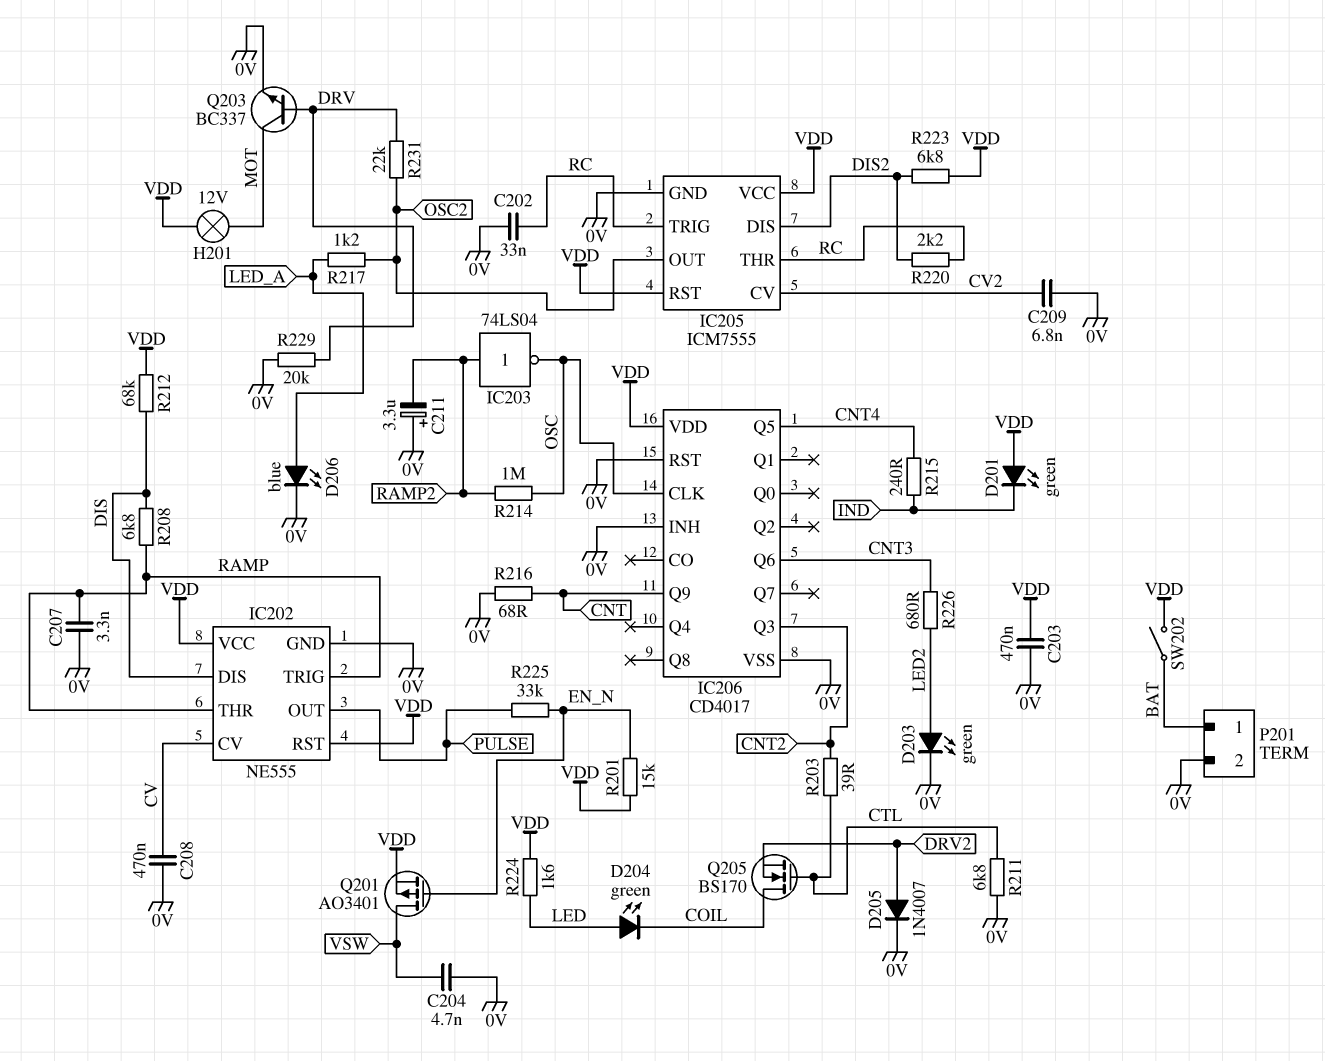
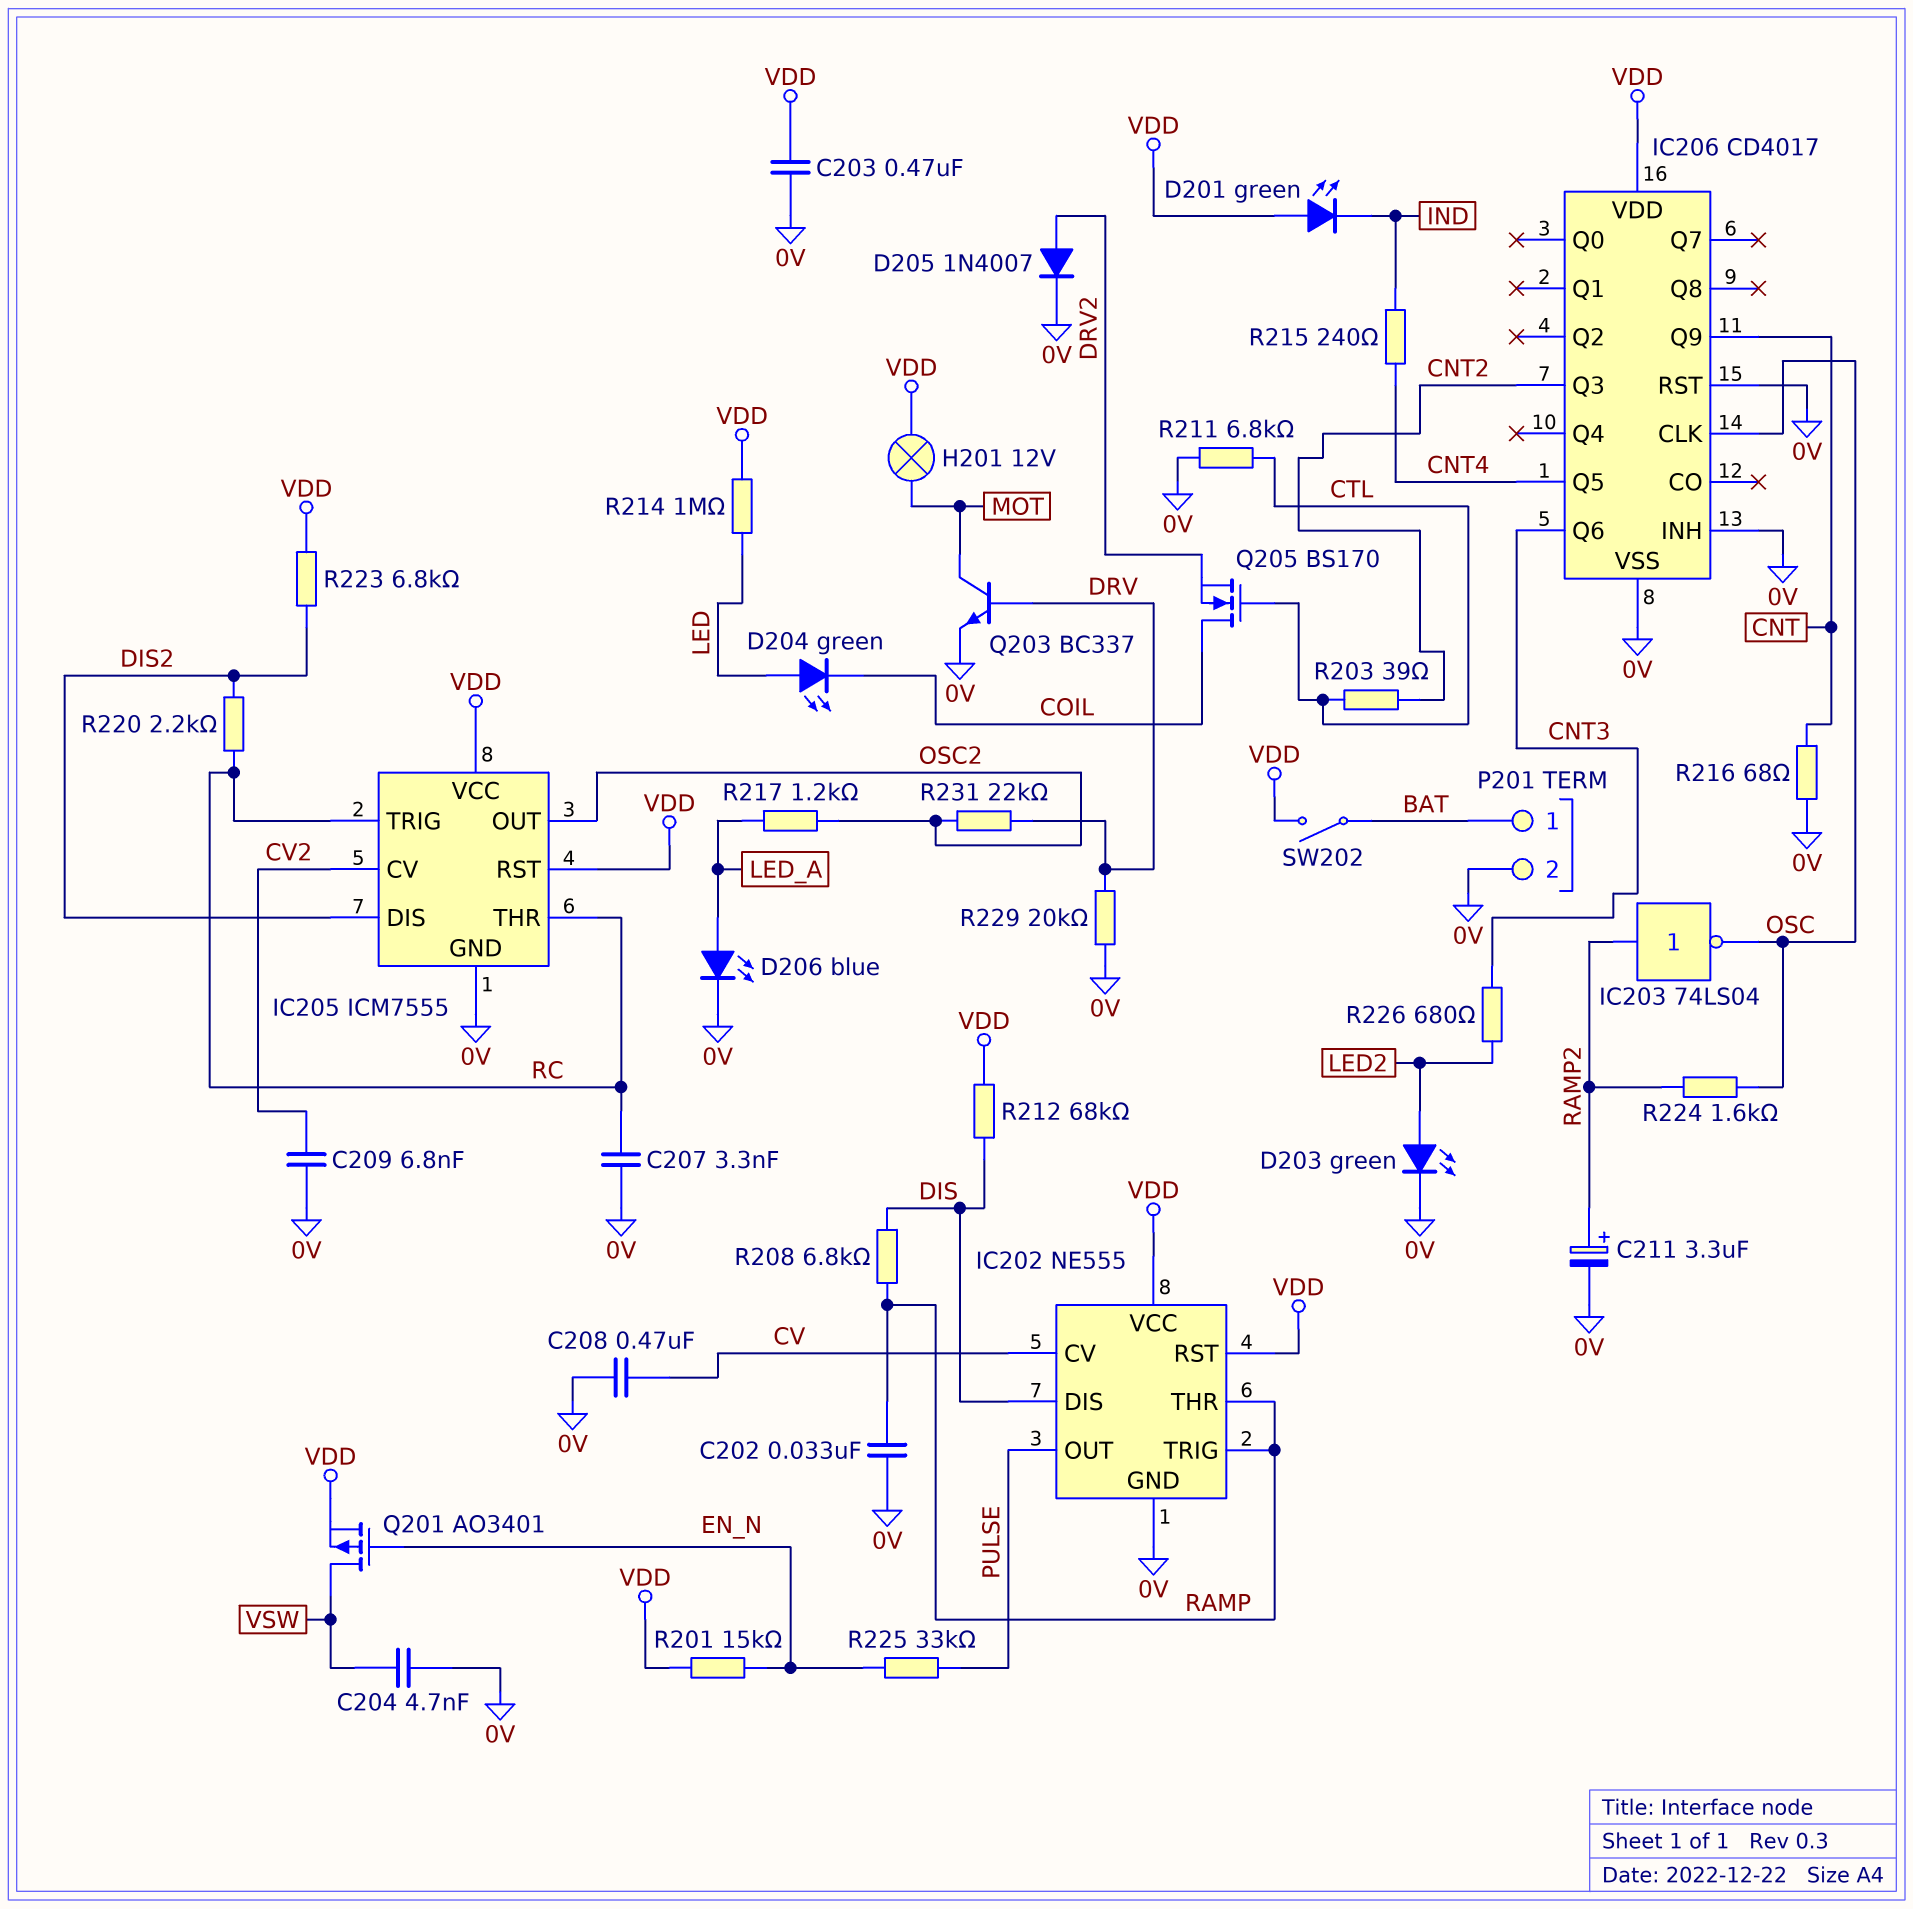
C202: 33nF (0V, RC) -> 33nF (0V, RAMP)
C207: 3.3nF (0V, RAMP) -> 3.3nF (0V, RC)
C211: 3.3uF (plus 0V, minus RAMP2) -> 3.3uF (plus RAMP2, minus 0V)
R214: 1M (OSC, RAMP2) -> 1M (LED, VDD)
R224: 1.6k (LED, VDD) -> 1.6k (OSC, RAMP2)

